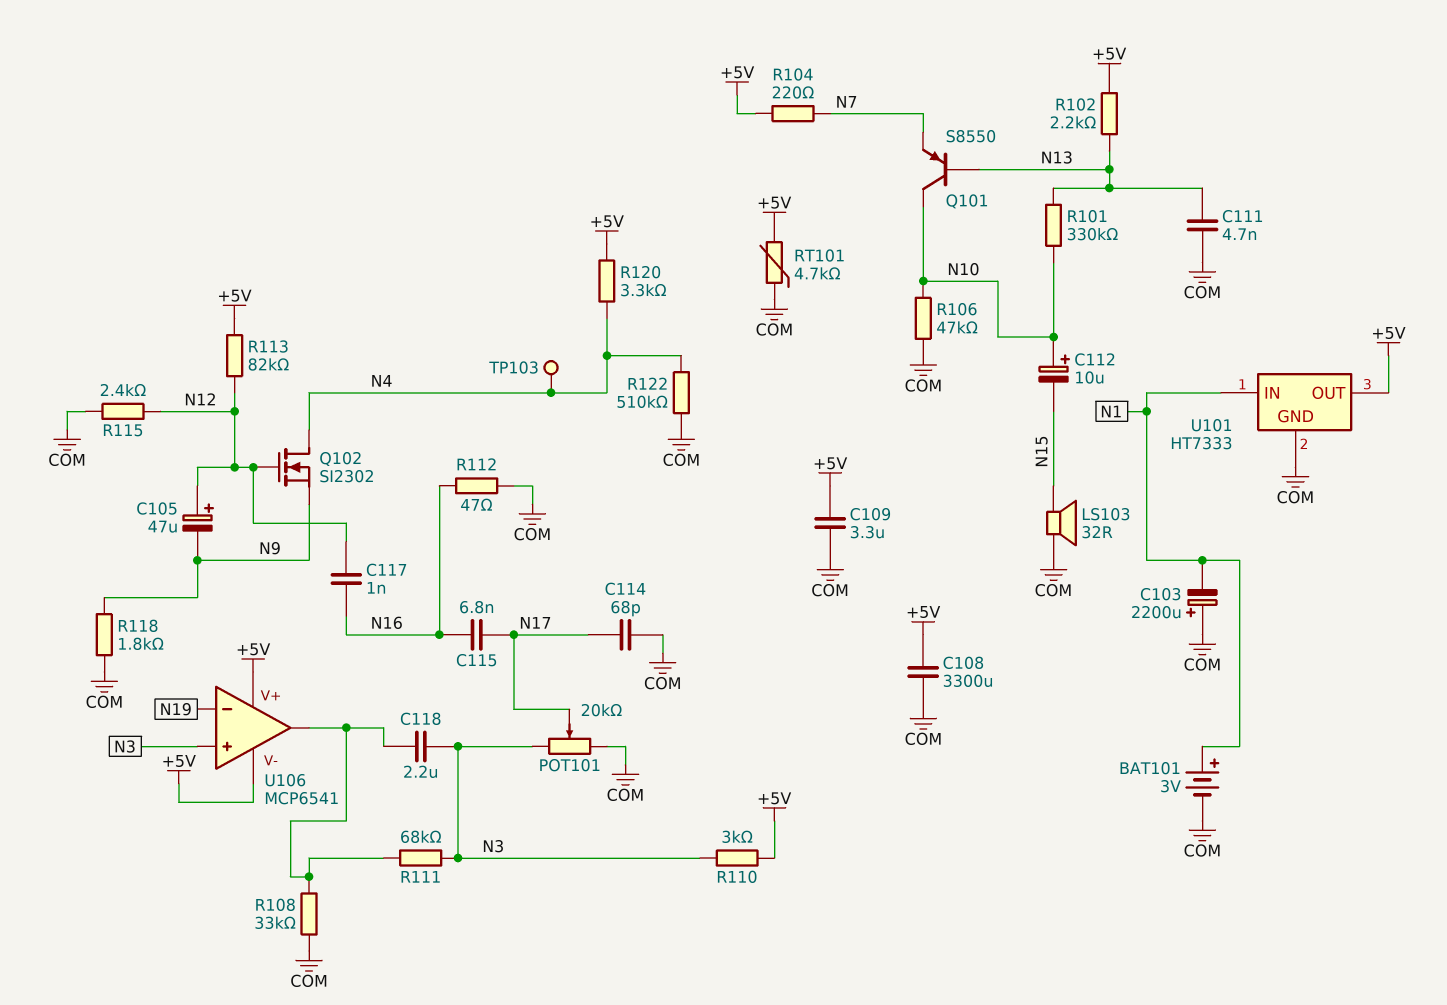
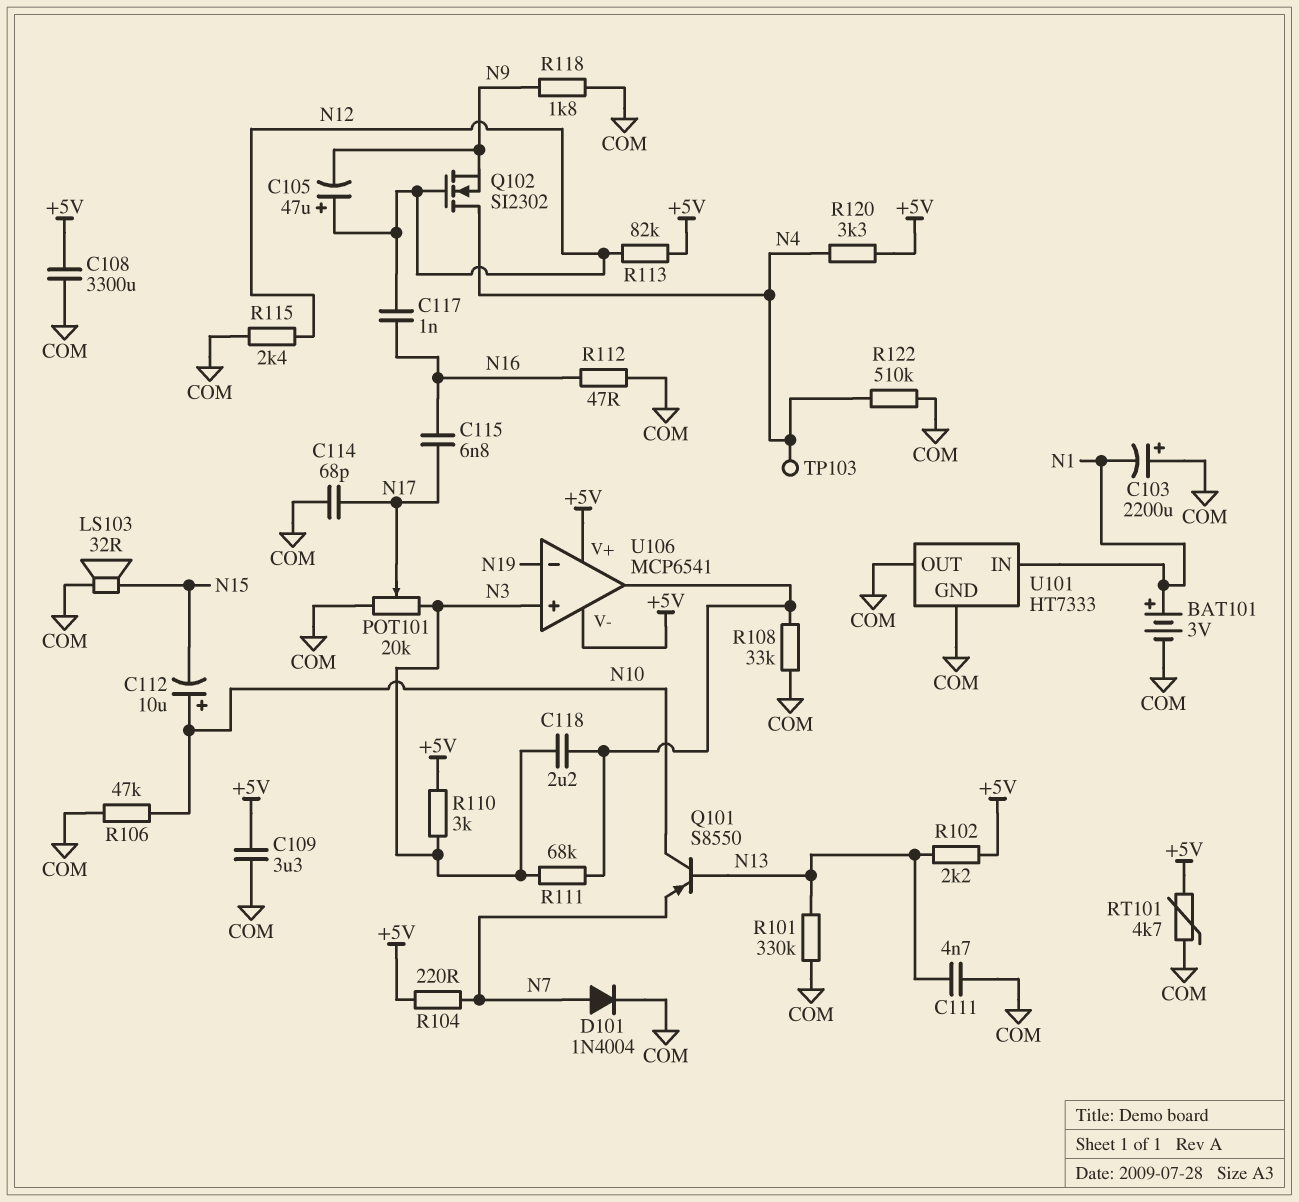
D101: none -> diode 1N4004 (A N7, K COM)
R101: 330k (N10, N13) -> 330k (COM, N13)
U101 pin OUT: +5V -> COM

